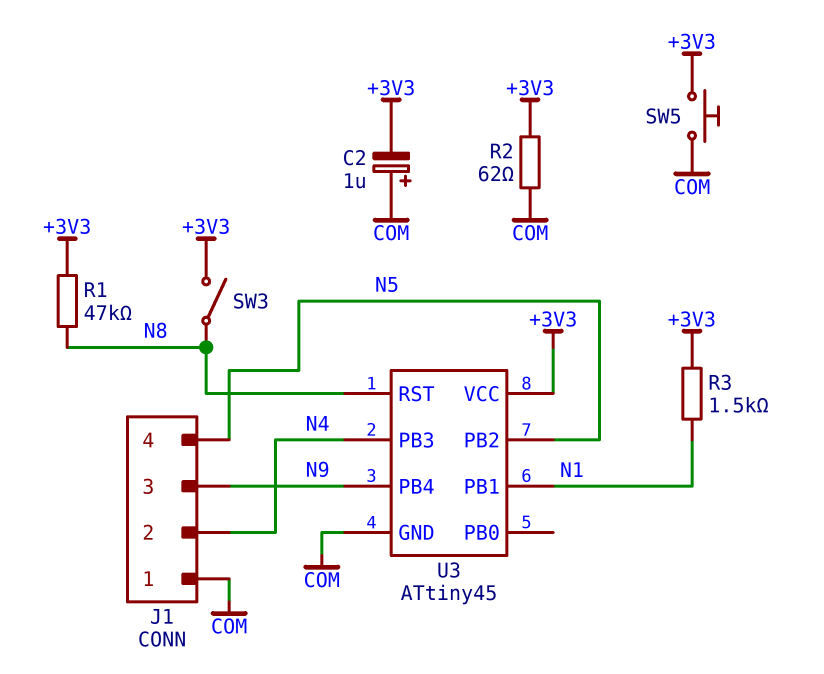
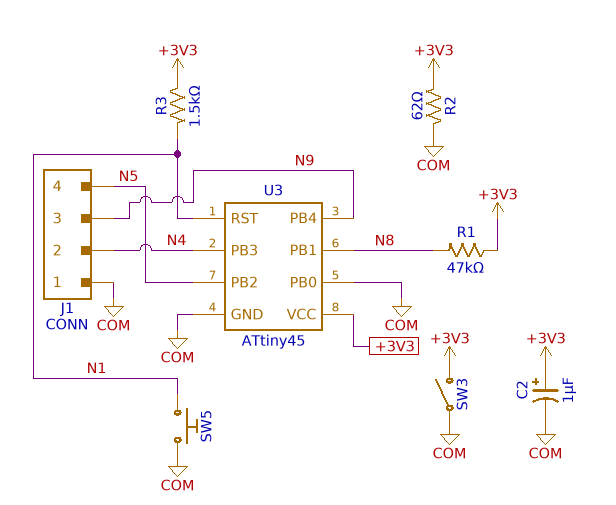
C2: 1uF (plus COM, minus +3V3) -> 1uF (plus +3V3, minus COM)
SW3: switch (+3V3, N8) -> switch (+3V3, COM)
SW5: button (+3V3, COM) -> button (COM, N1)
U3 pin PB0: none -> COM
U3 pin PB1: N1 -> N8
U3 pin RST: N8 -> N1

